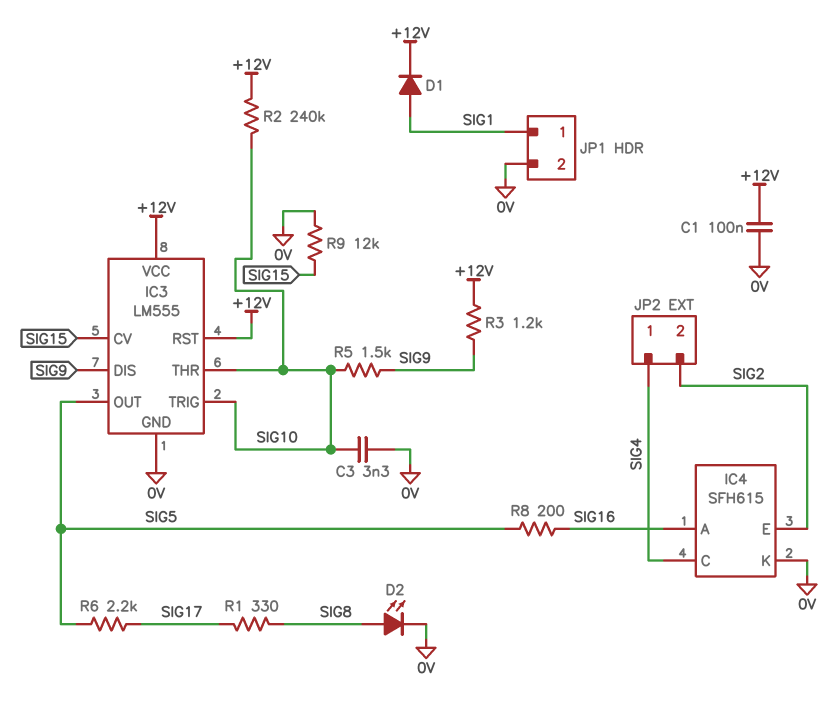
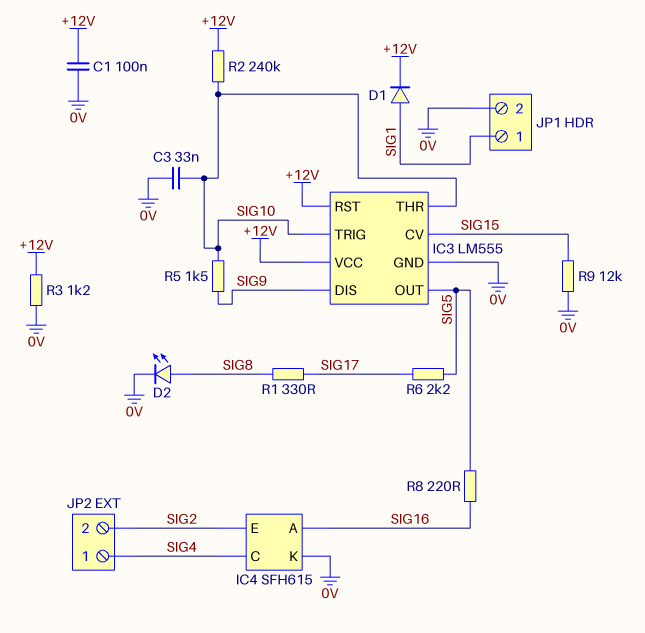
C3: 3.3nF (0V, SIG10) -> 33nF (0V, SIG10)
R3: 1.2k (+12V, SIG9) -> 1.2k (+12V, 0V)
R8: 200 (SIG5, SIG16) -> 220 (SIG5, SIG16)

